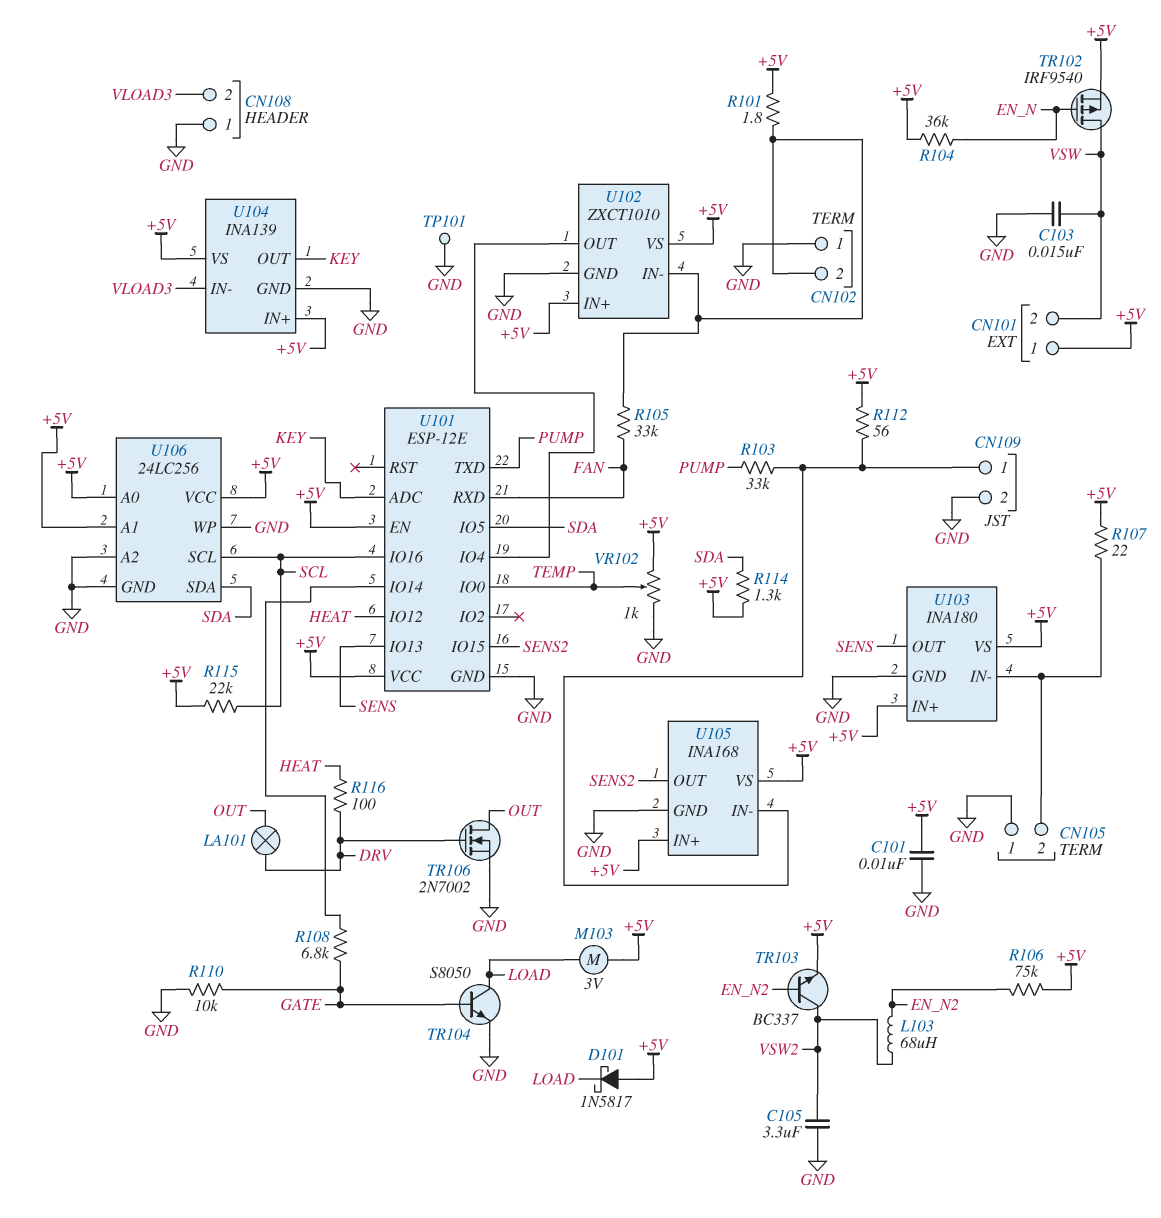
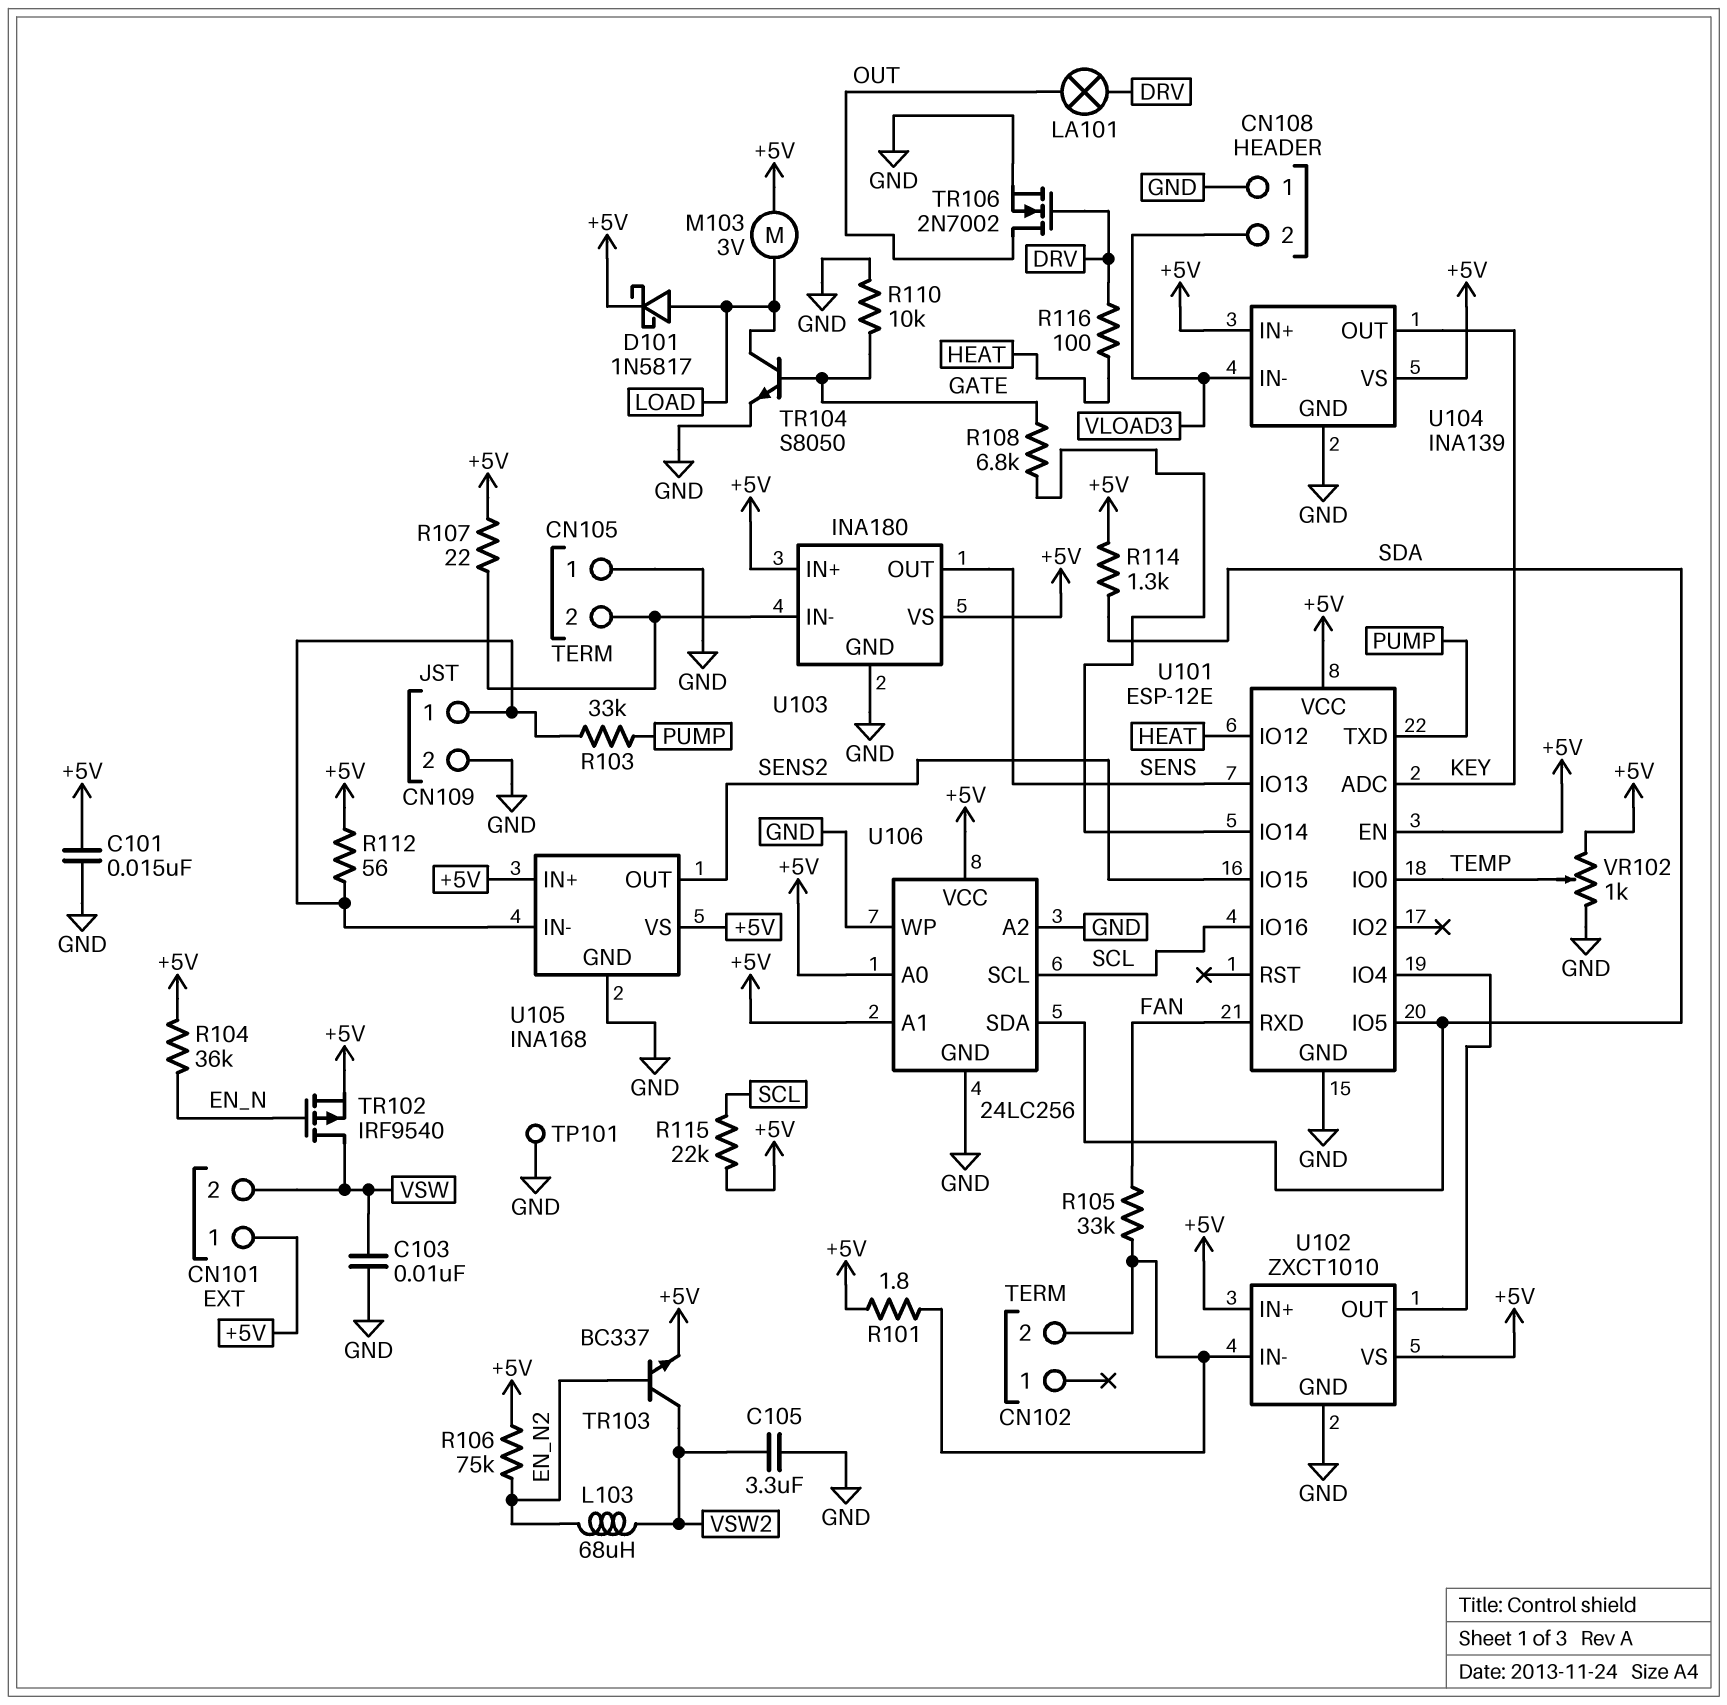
C101: 10nF (+5V, GND) -> 15nF (+5V, GND)
C103: 15nF (GND, VSW) -> 10nF (GND, VSW)
CN102 pin 1: GND -> none
D101: schottky 1N5817 (A +5V, K LOAD) -> schottky 1N5817 (A LOAD, K +5V)

